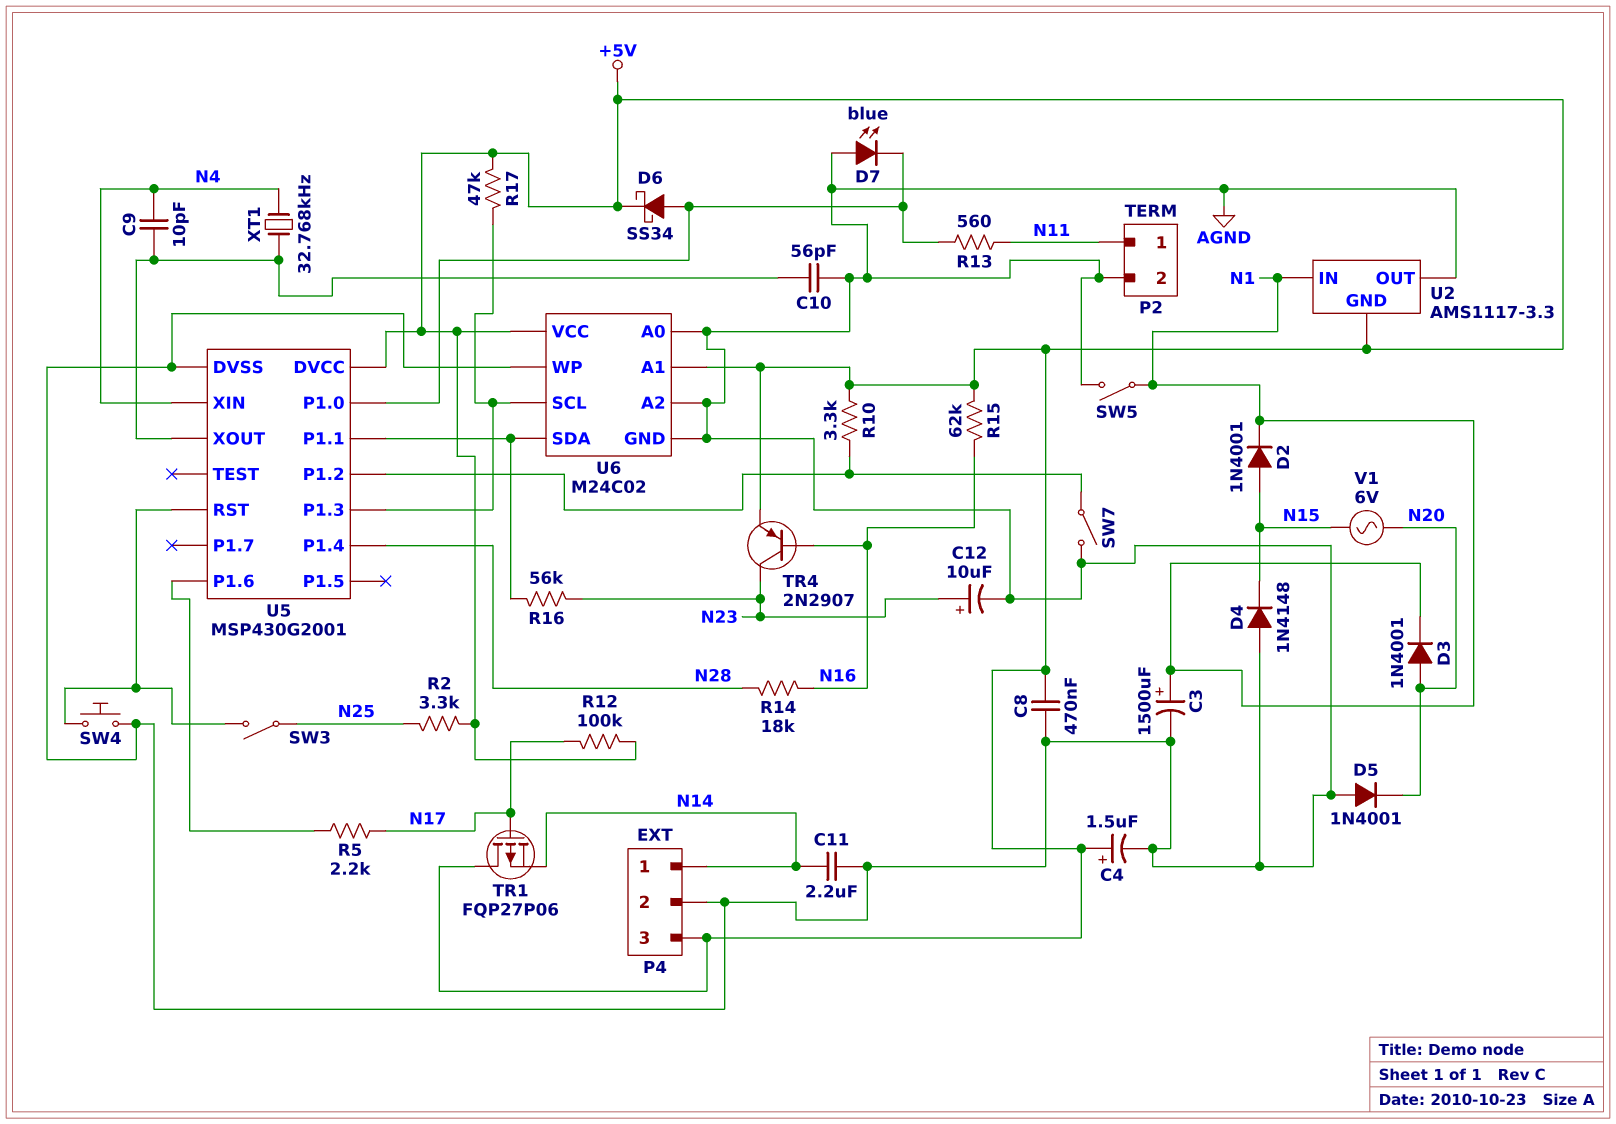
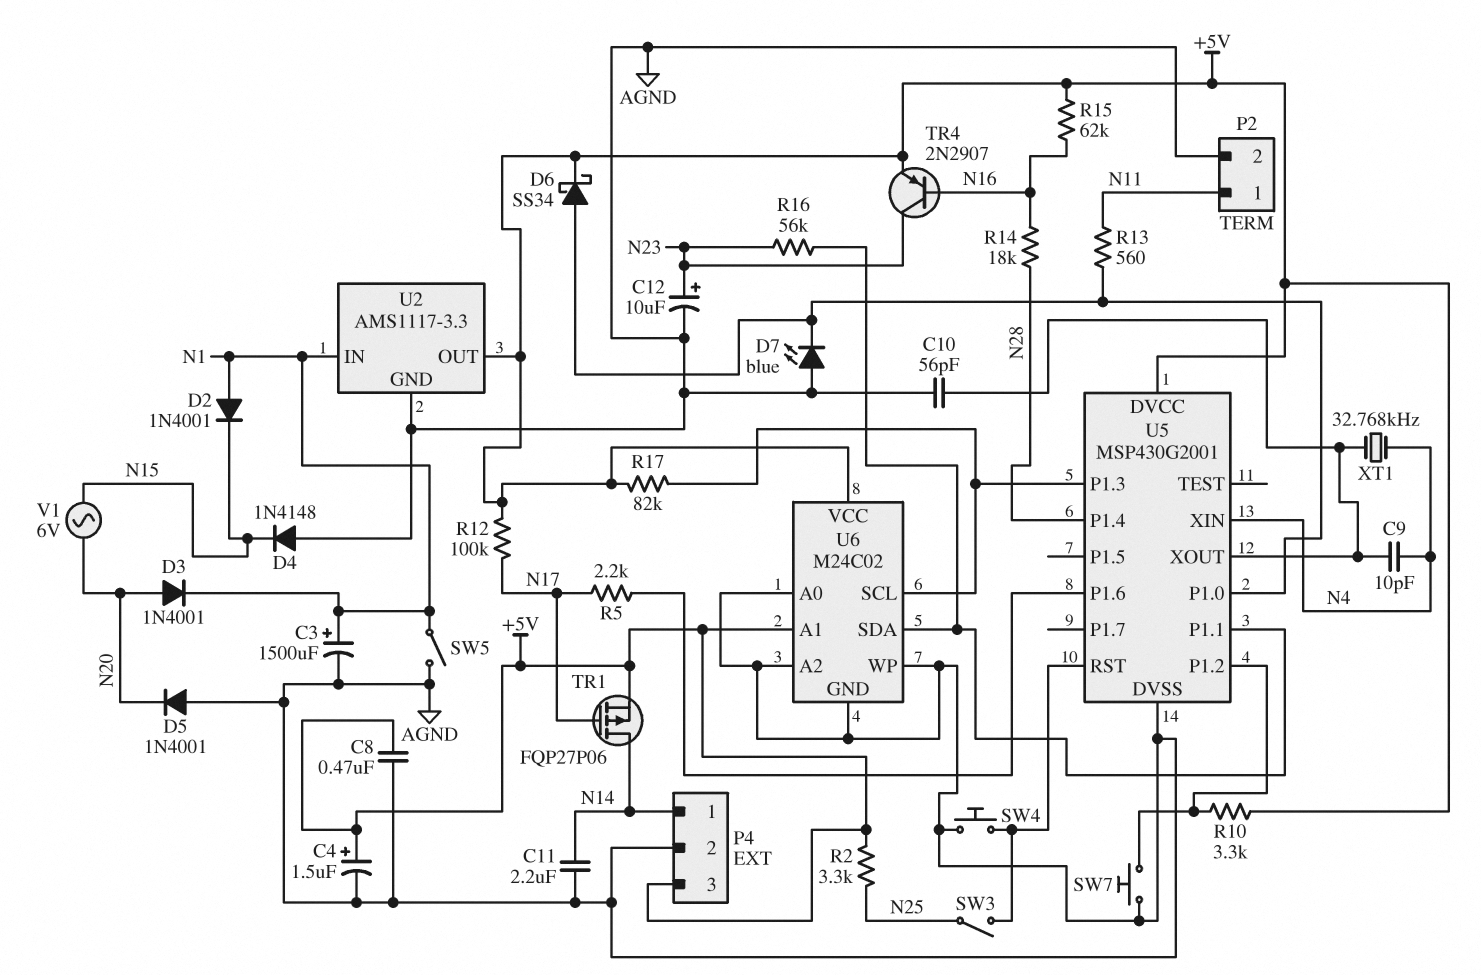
D2: diode 1N4001 (A N15, K N1) -> diode 1N4001 (A N1, K N15)
R17: 47k (+5V, U5/P1.3) -> 82k (+5V, U5/P1.3)
SW7: switch (AGND, U5/P1.2) -> button (AGND, U5/P1.2)
TR1: PMOS FQP27P06 (G N17, D +5V, S N14) -> PMOS FQP27P06 (G N17, D N14, S +5V)
U2 pin GND: +5V -> AGND
U2 pin OUT: AGND -> +5V

